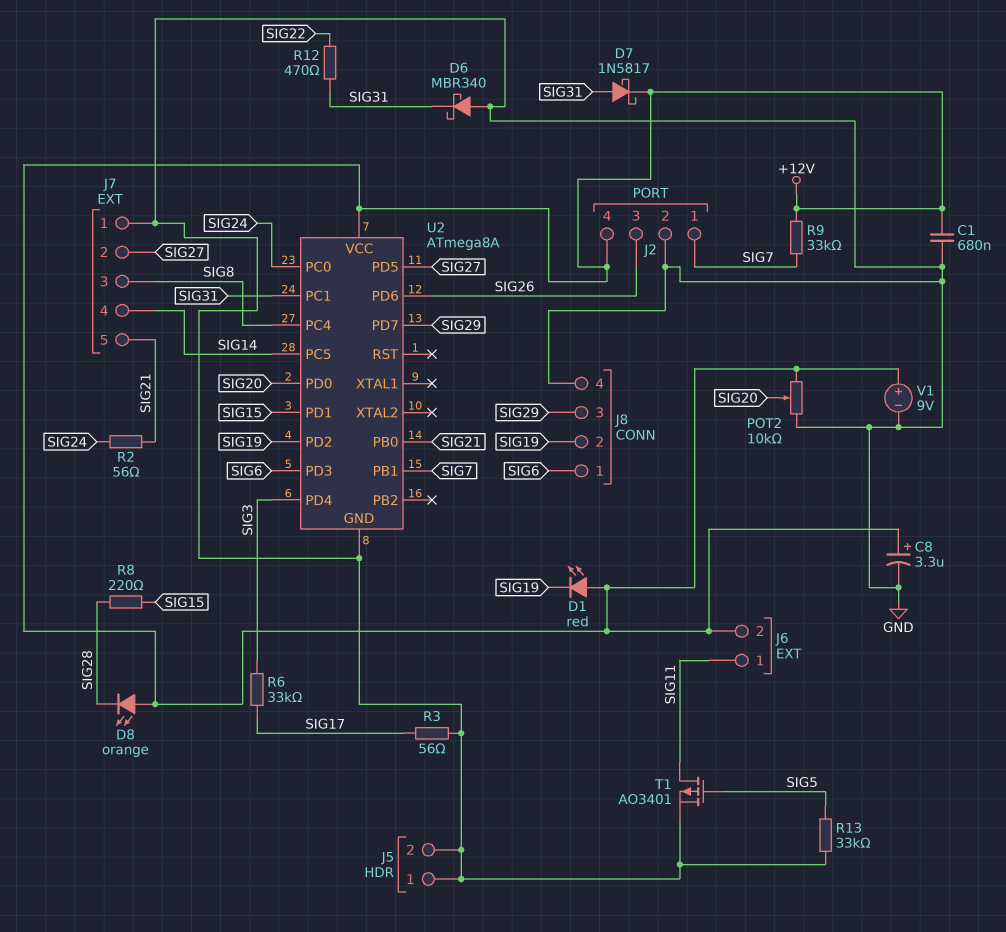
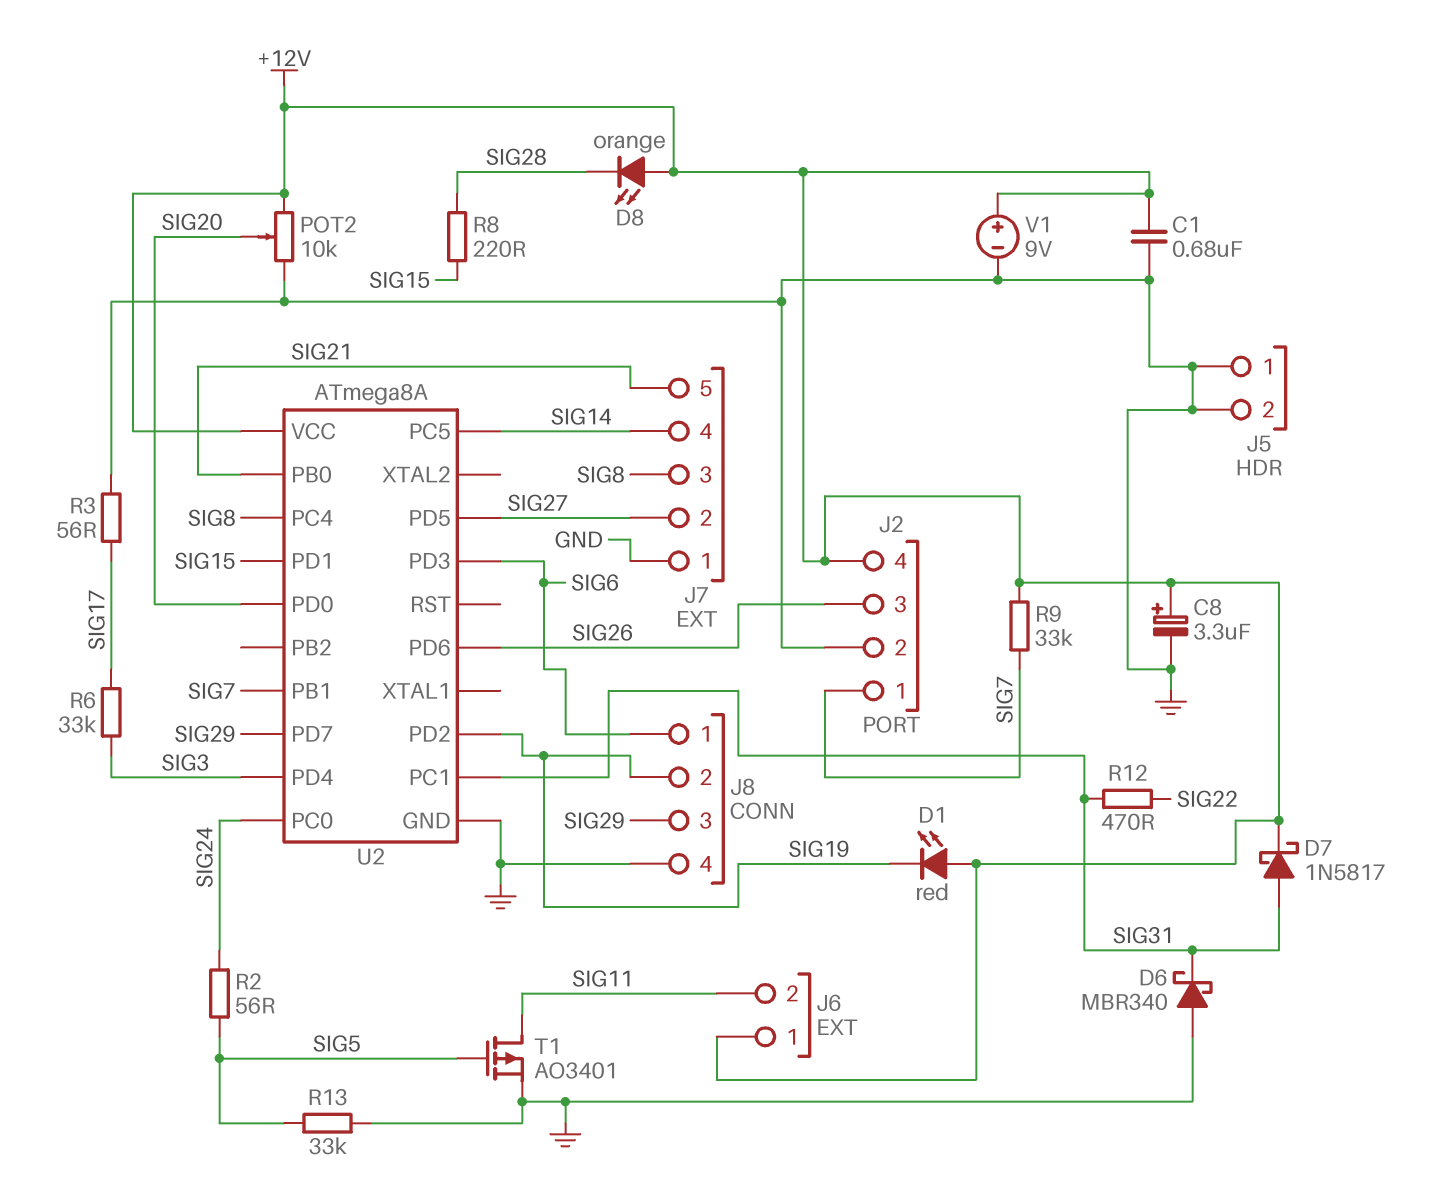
J6 pin 1: SIG11 -> +12V
J6 pin 2: +12V -> SIG11
R2: 56 (SIG21, SIG24) -> 56 (SIG5, SIG24)

